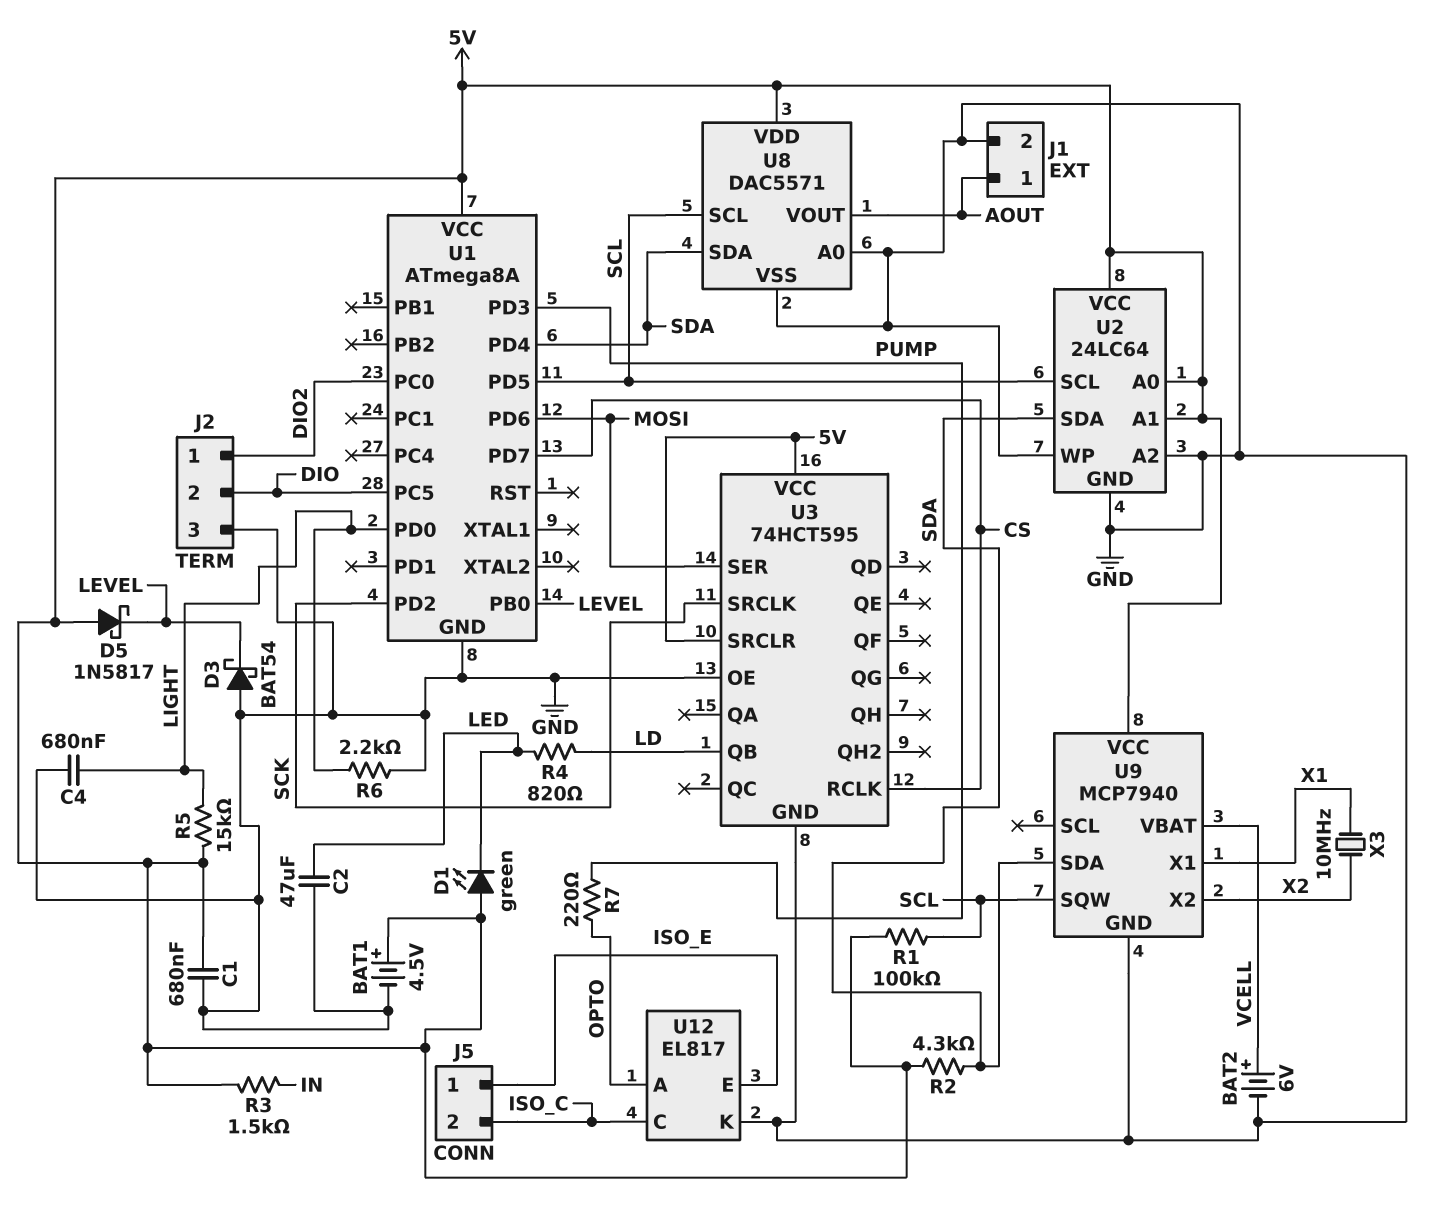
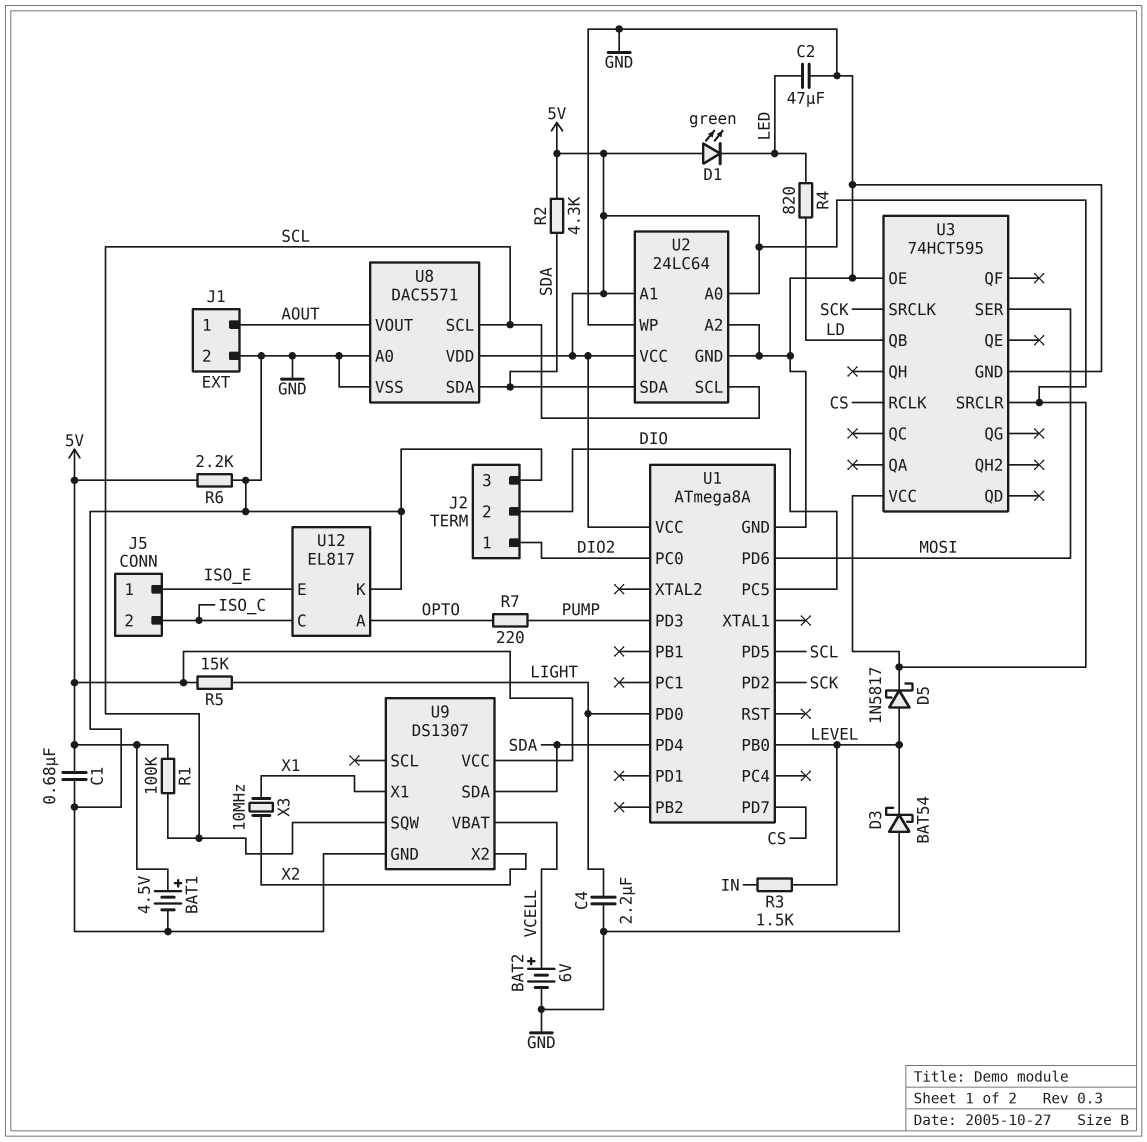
C4: 680nF (GND, LIGHT) -> 2.2uF (GND, LIGHT)
D5: schottky 1N5817 (A 5V, K LEVEL) -> schottky 1N5817 (A LEVEL, K 5V)
R3: 1.5k (5V, IN) -> 1.5k (IN, LEVEL)
R6: 2.2k (GND, LIGHT) -> 2.2k (5V, GND)
U9: MCP7940 -> DS1307

